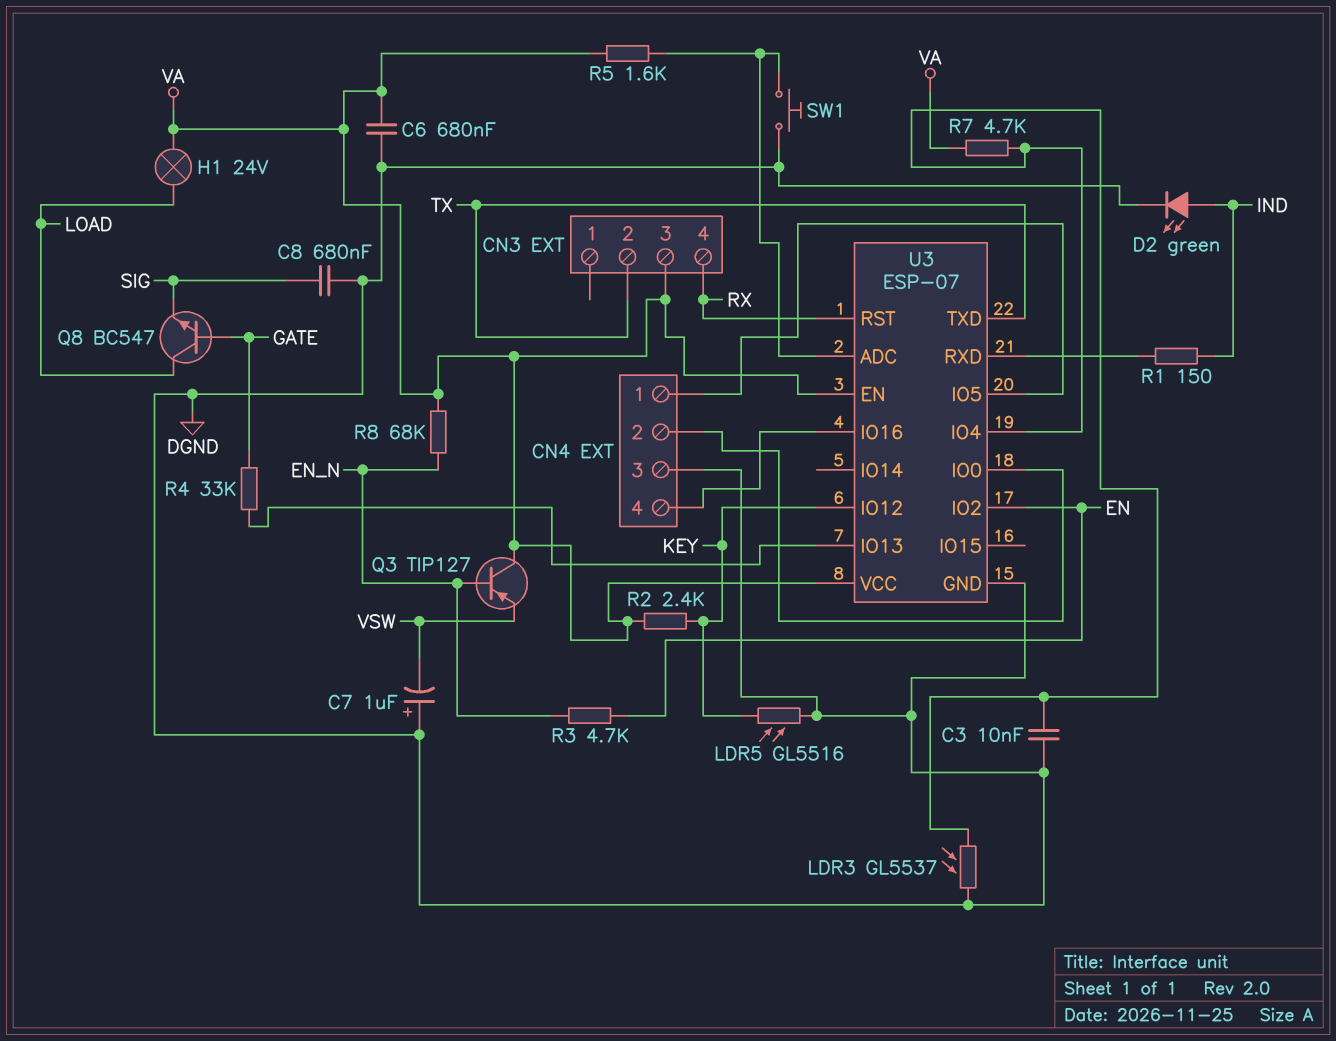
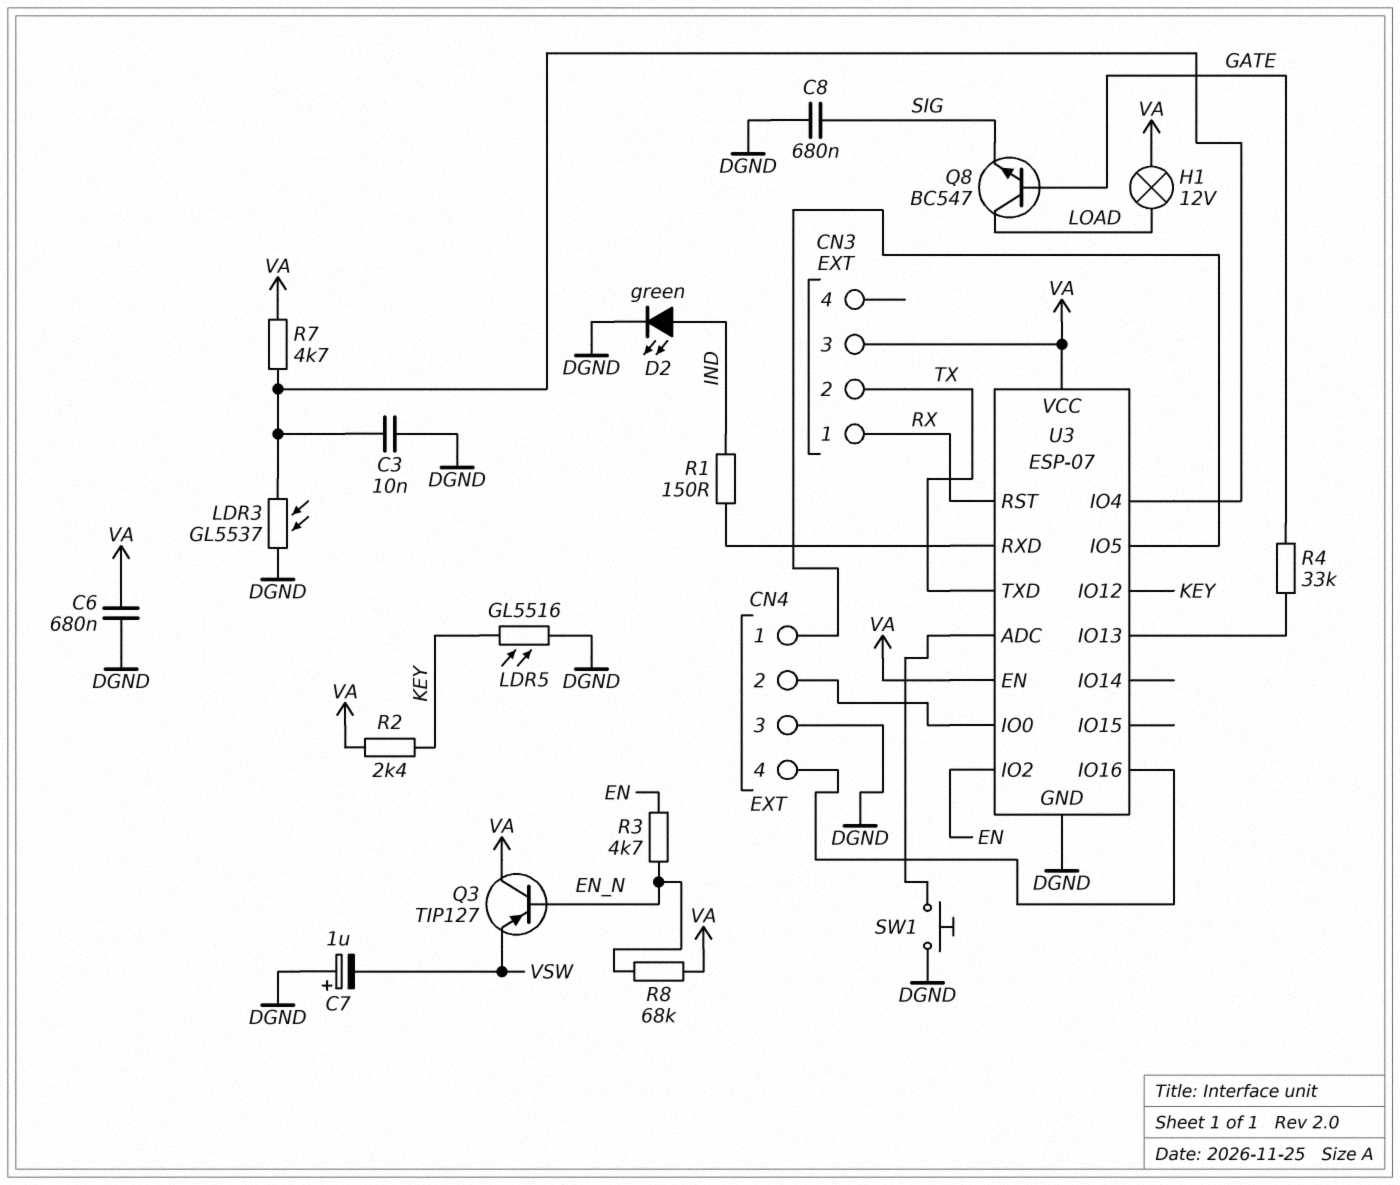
CN3 pin 1: none -> RX
CN3 pin 4: RX -> none
H1: lamp 24V (LOAD, VA) -> lamp 12V (LOAD, VA)
R5: 1.6k (U3/ADC, VA) -> none

